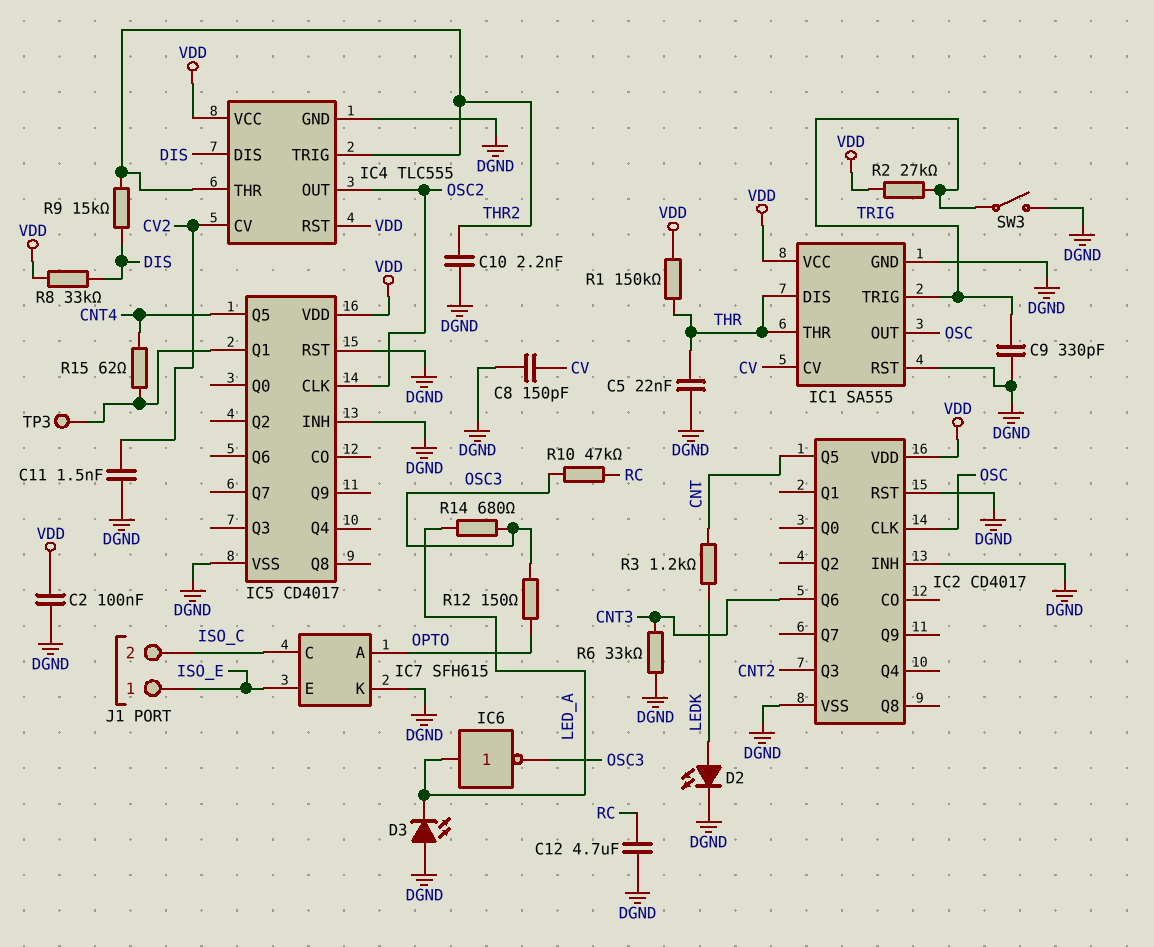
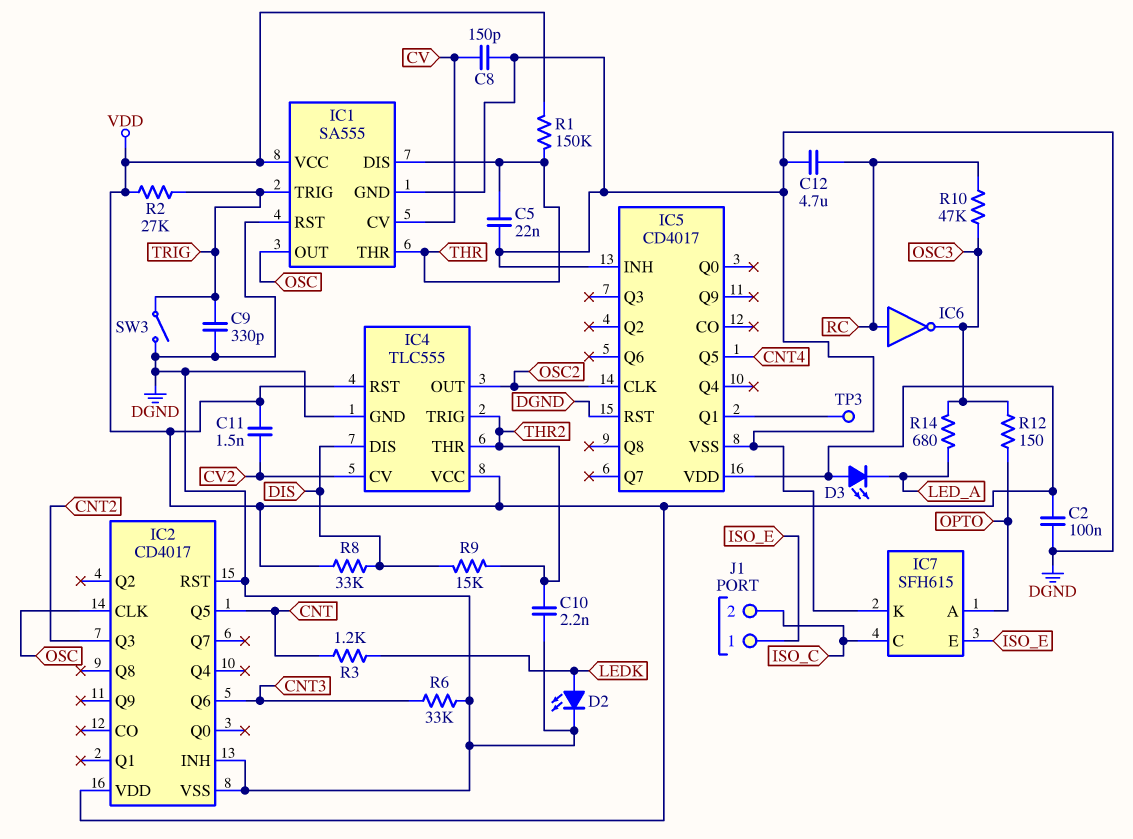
C11: 1.5nF (CV2, DGND) -> 1.5nF (CV2, VDD)
D3: LED (A DGND, K LED_A) -> LED (A VDD, K LED_A)
IC6: NOT (in LED_A, out OSC3) -> NOT (in RC, out OSC3)
R15: 62 (CNT4, IC5/Q1) -> none

